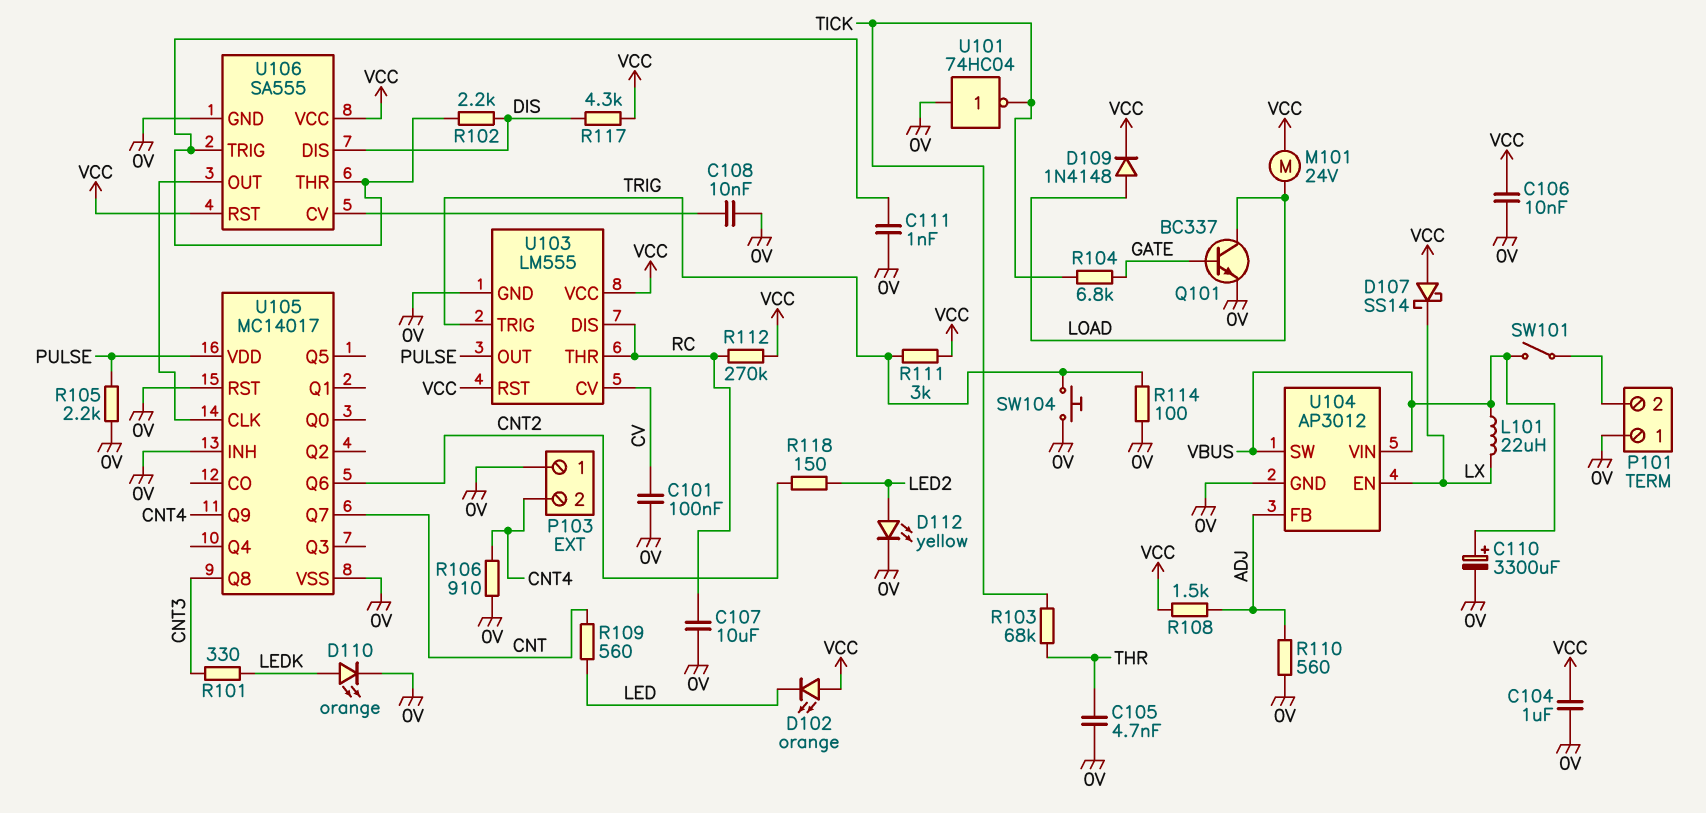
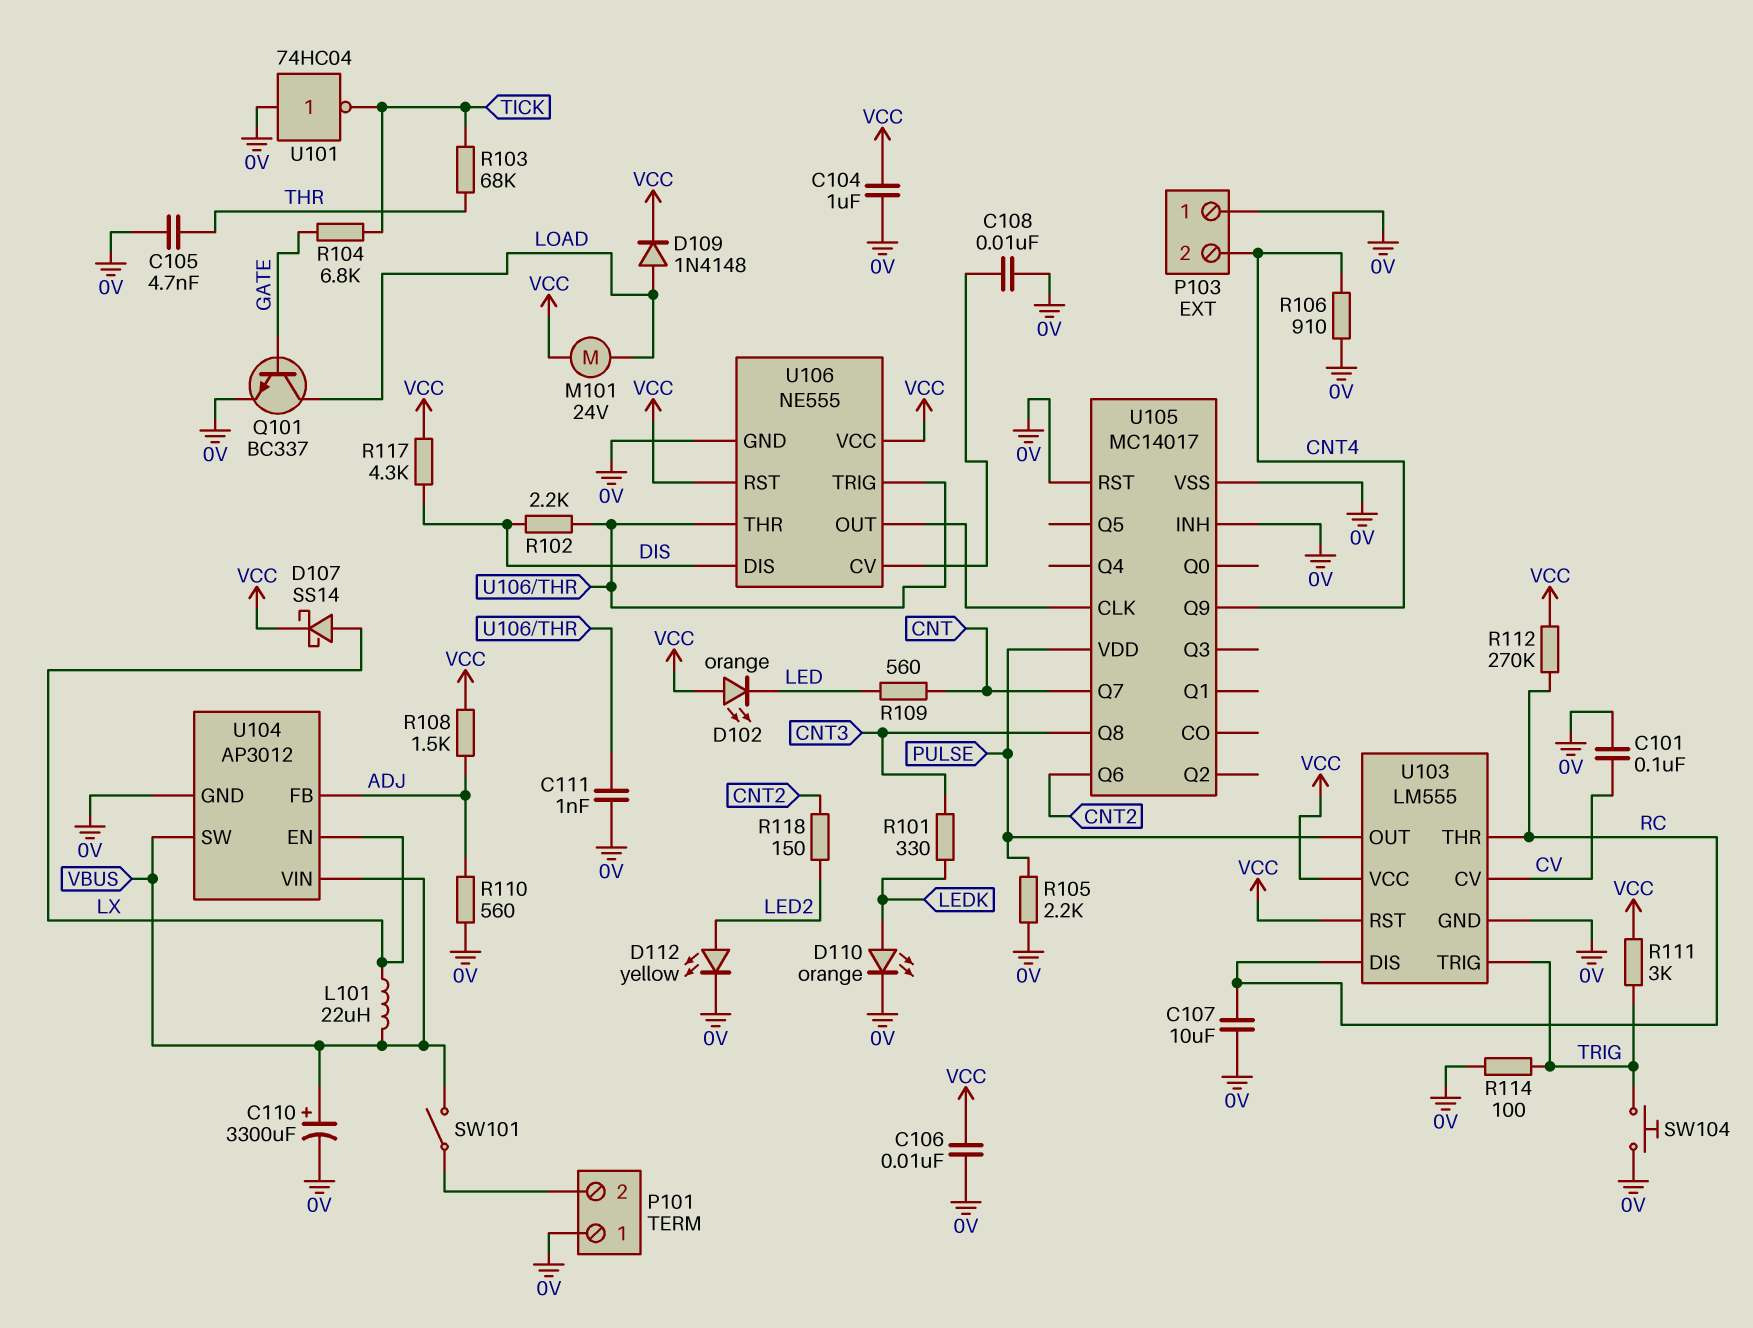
D107: schottky SS14 (A VCC, K LX) -> schottky SS14 (A LX, K VCC)
U106: SA555 -> NE555

